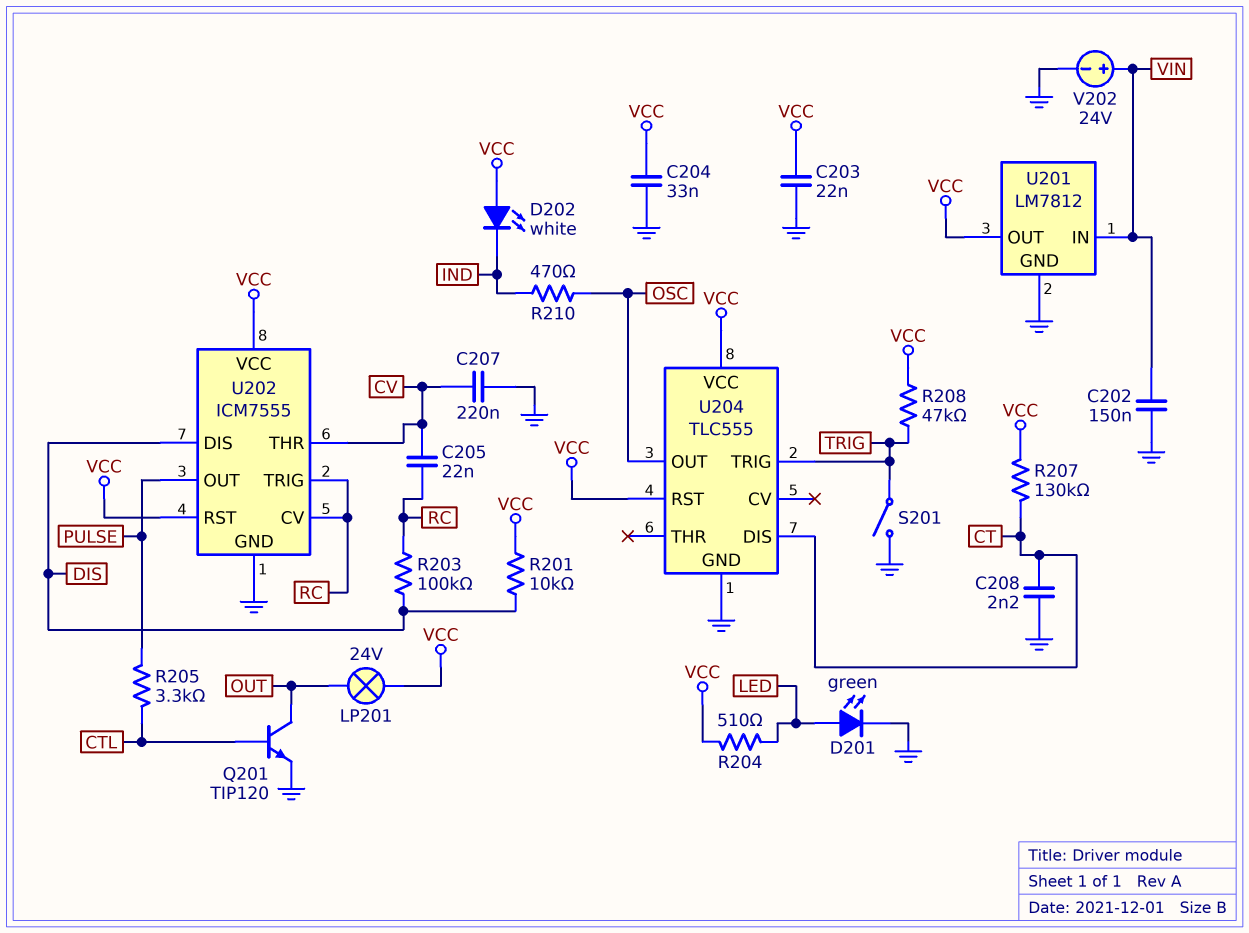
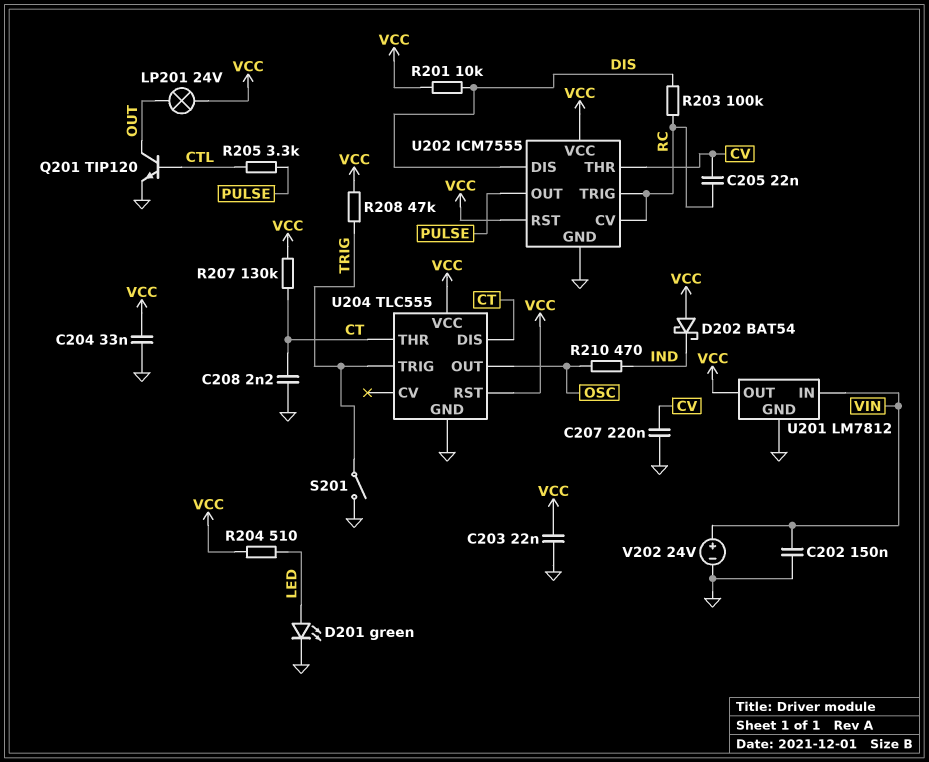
D202: LED white (A VCC, K IND) -> schottky BAT54 (A VCC, K IND)
U204 pin THR: none -> CT

